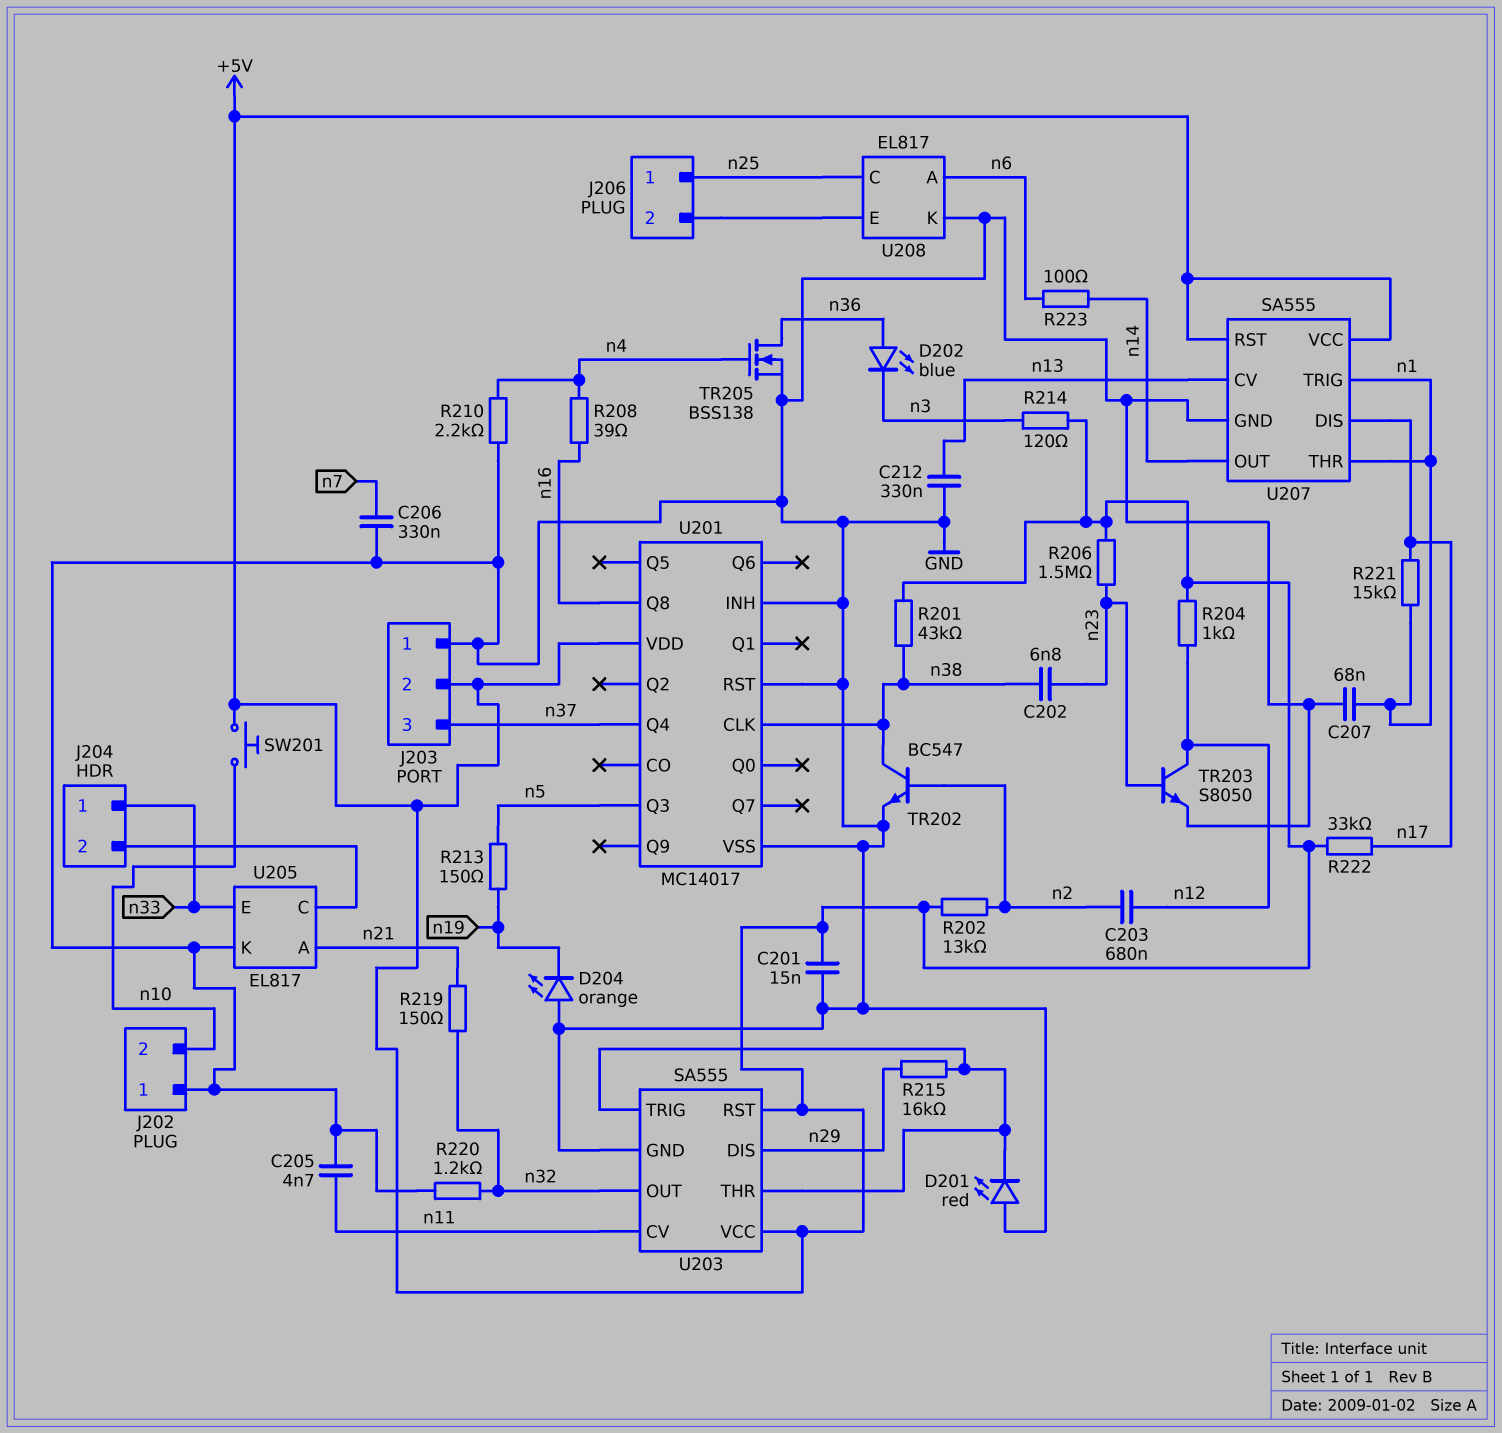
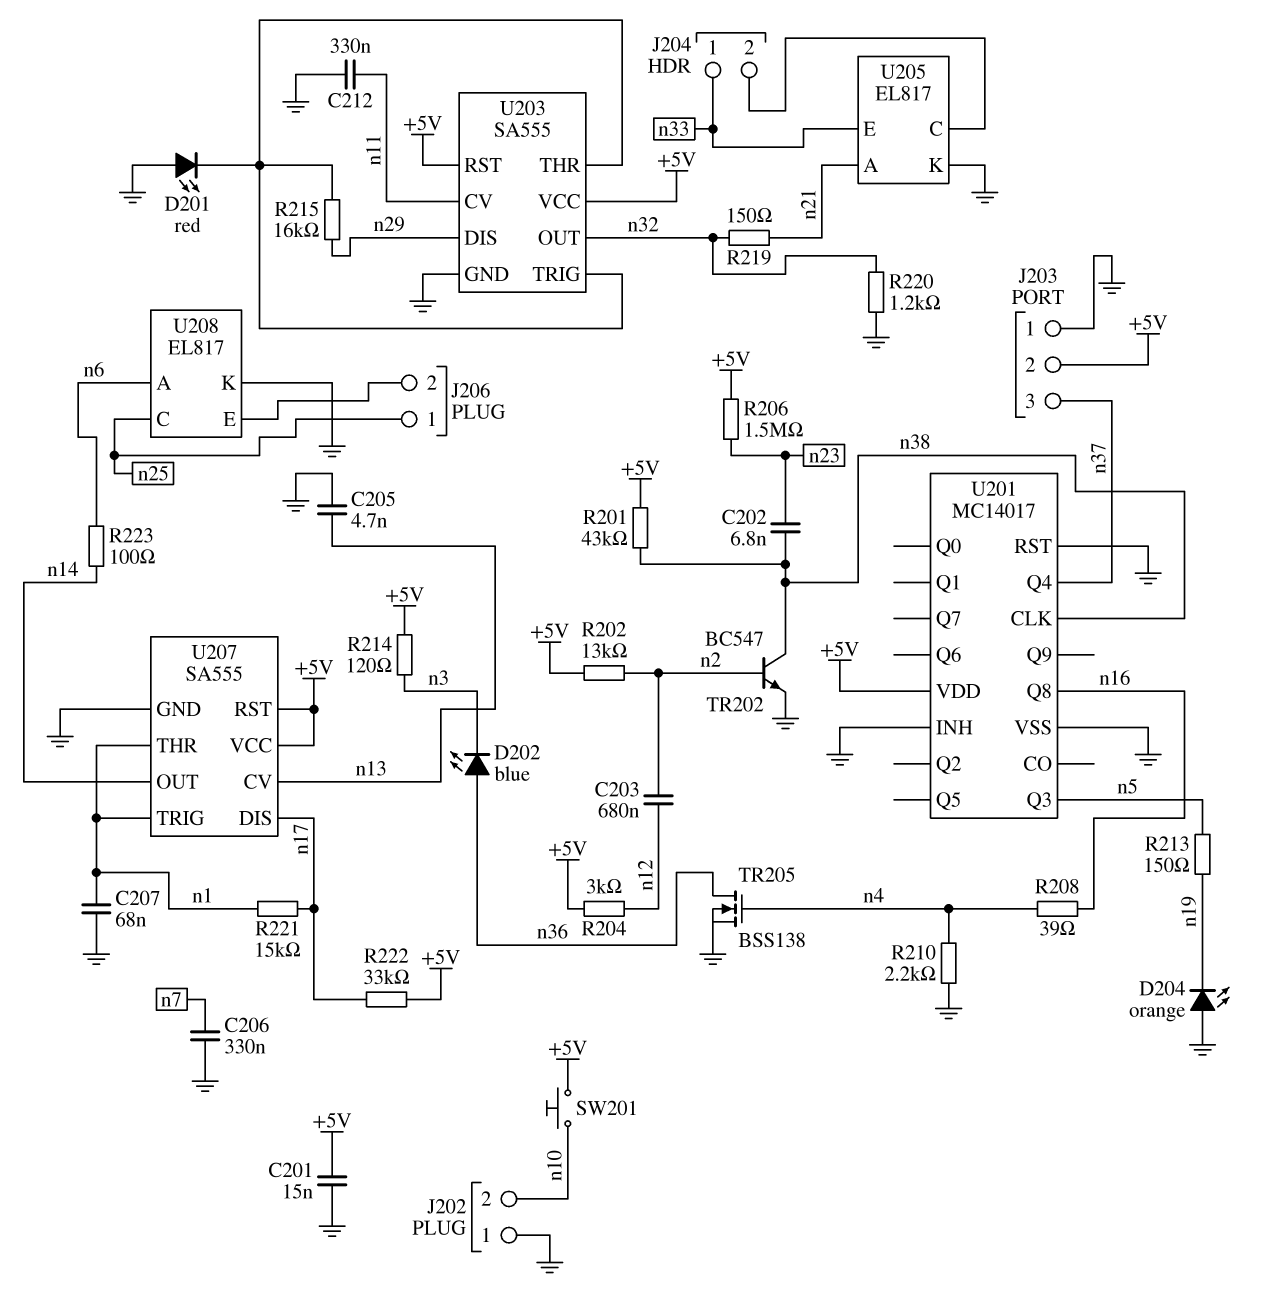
C205: 4.7nF (GND, n11) -> 4.7nF (GND, n13)
C212: 330nF (GND, n13) -> 330nF (GND, n11)
R204: 1k (+5V, n12) -> 3k (+5V, n12)
TR203: NPN S8050 (B n23, C n12, E GND) -> none

